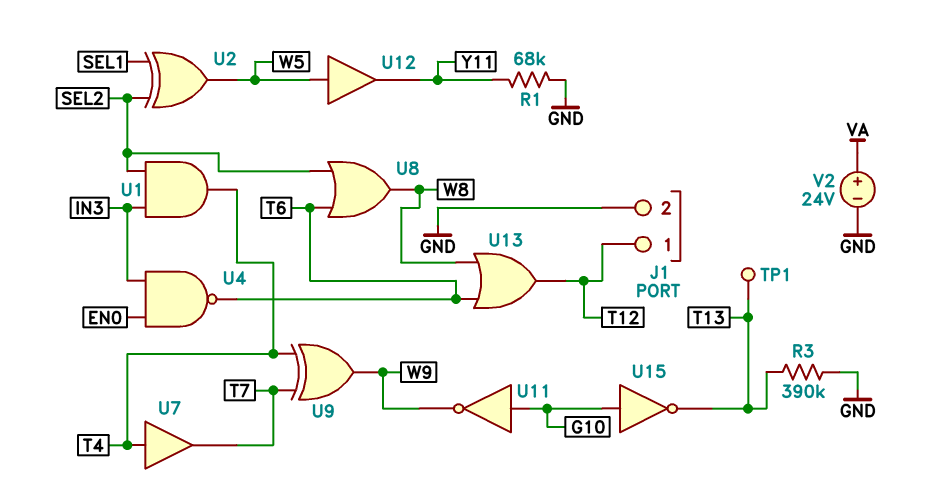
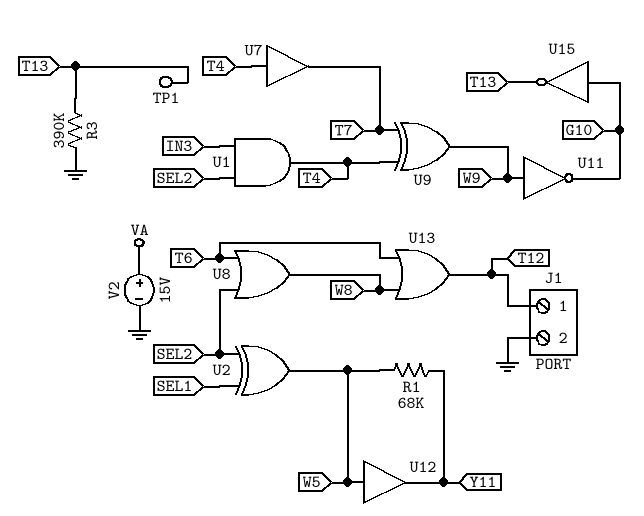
R1: 68k (GND, Y11) -> 68k (W5, Y11)
U4: NAND (in EN0, in IN3, out T6) -> none
U11: NOT (in G10, out W9) -> NOT (in W9, out G10)
V2: 24V (plus VA, minus GND) -> 15V (plus VA, minus GND)

